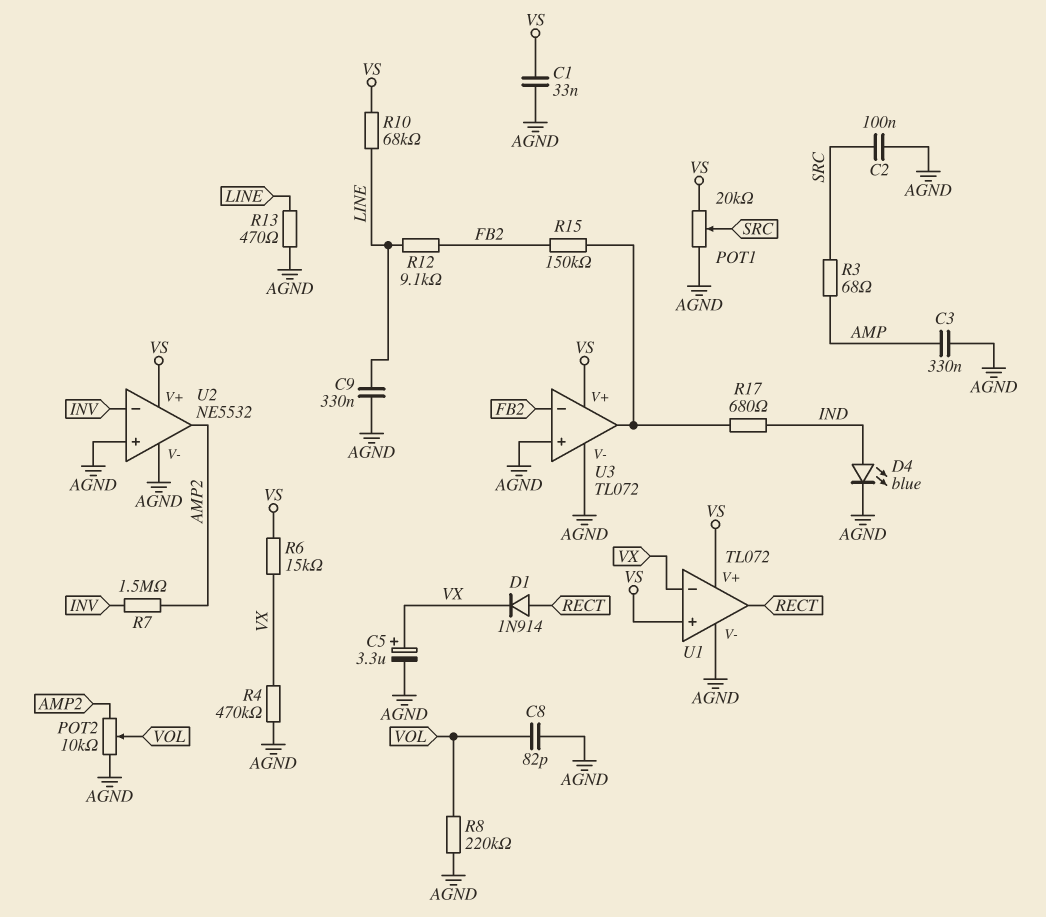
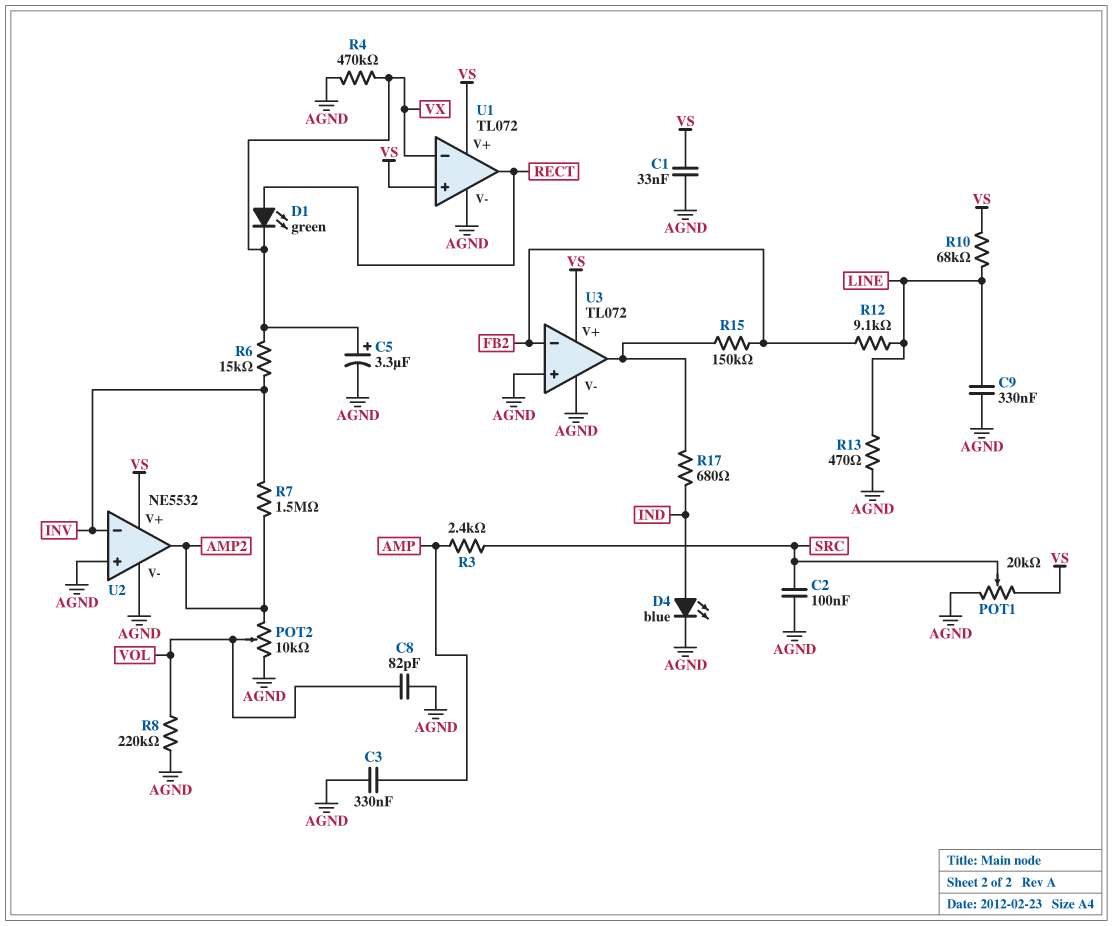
D1: diode 1N914 (A RECT, K VX) -> LED green (A RECT, K VX)
R3: 68 (AMP, SRC) -> 2.4k (AMP, SRC)
R6: 15k (VS, VX) -> 15k (INV, VX)

